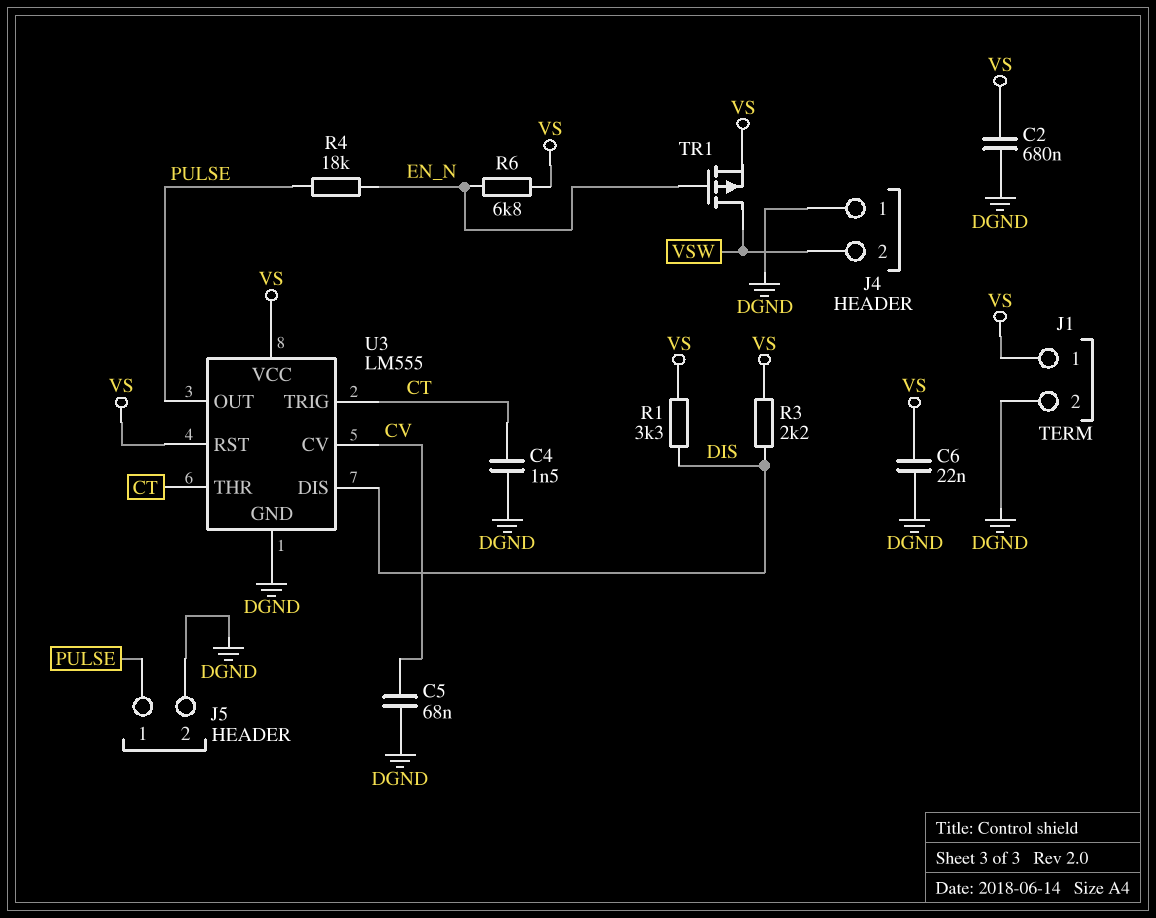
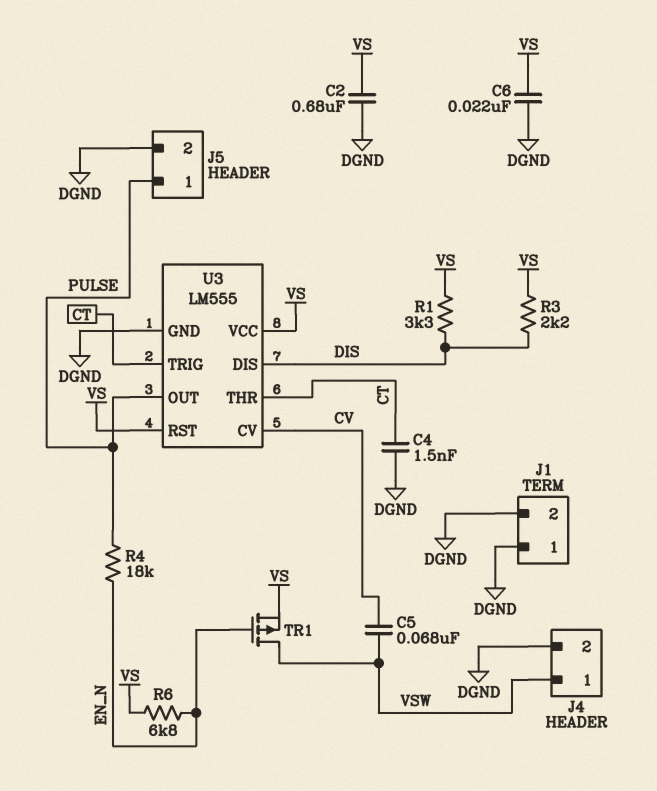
C5: 68nF (CV, DGND) -> 68nF (CV, VSW)
J1 pin 1: VS -> DGND
J4 pin 1: DGND -> VSW
J4 pin 2: VSW -> DGND

